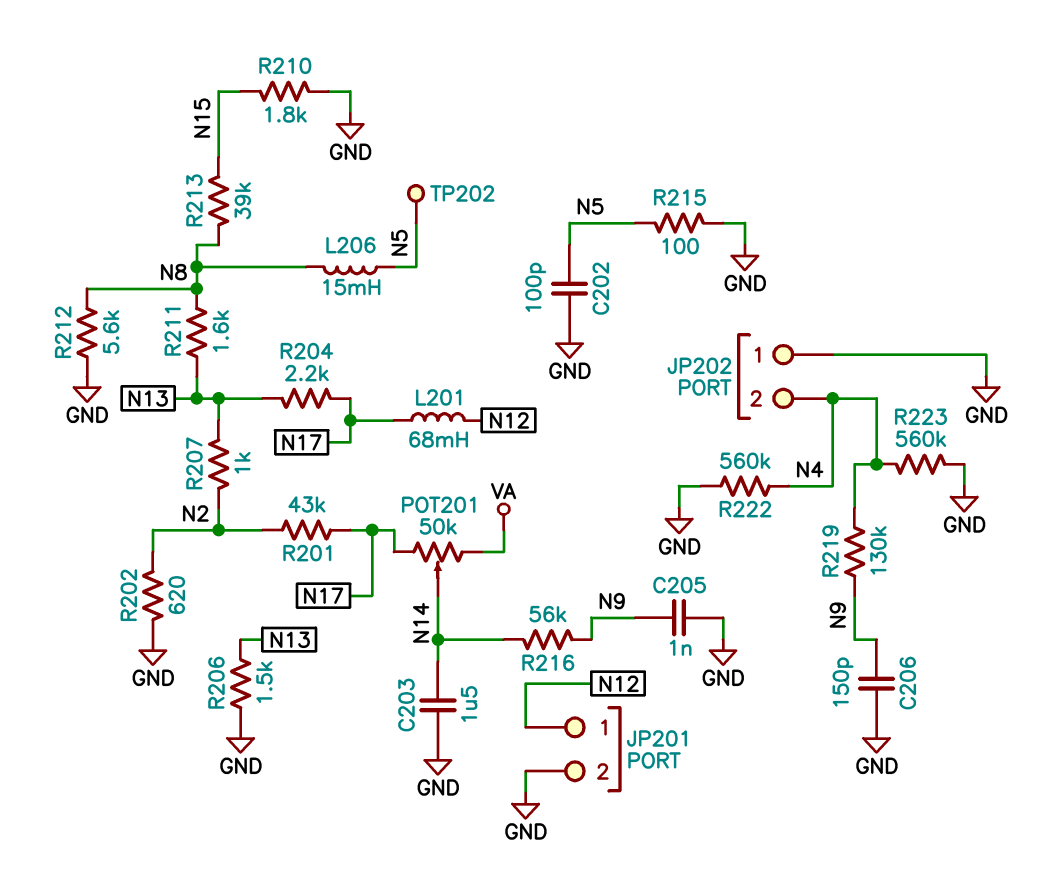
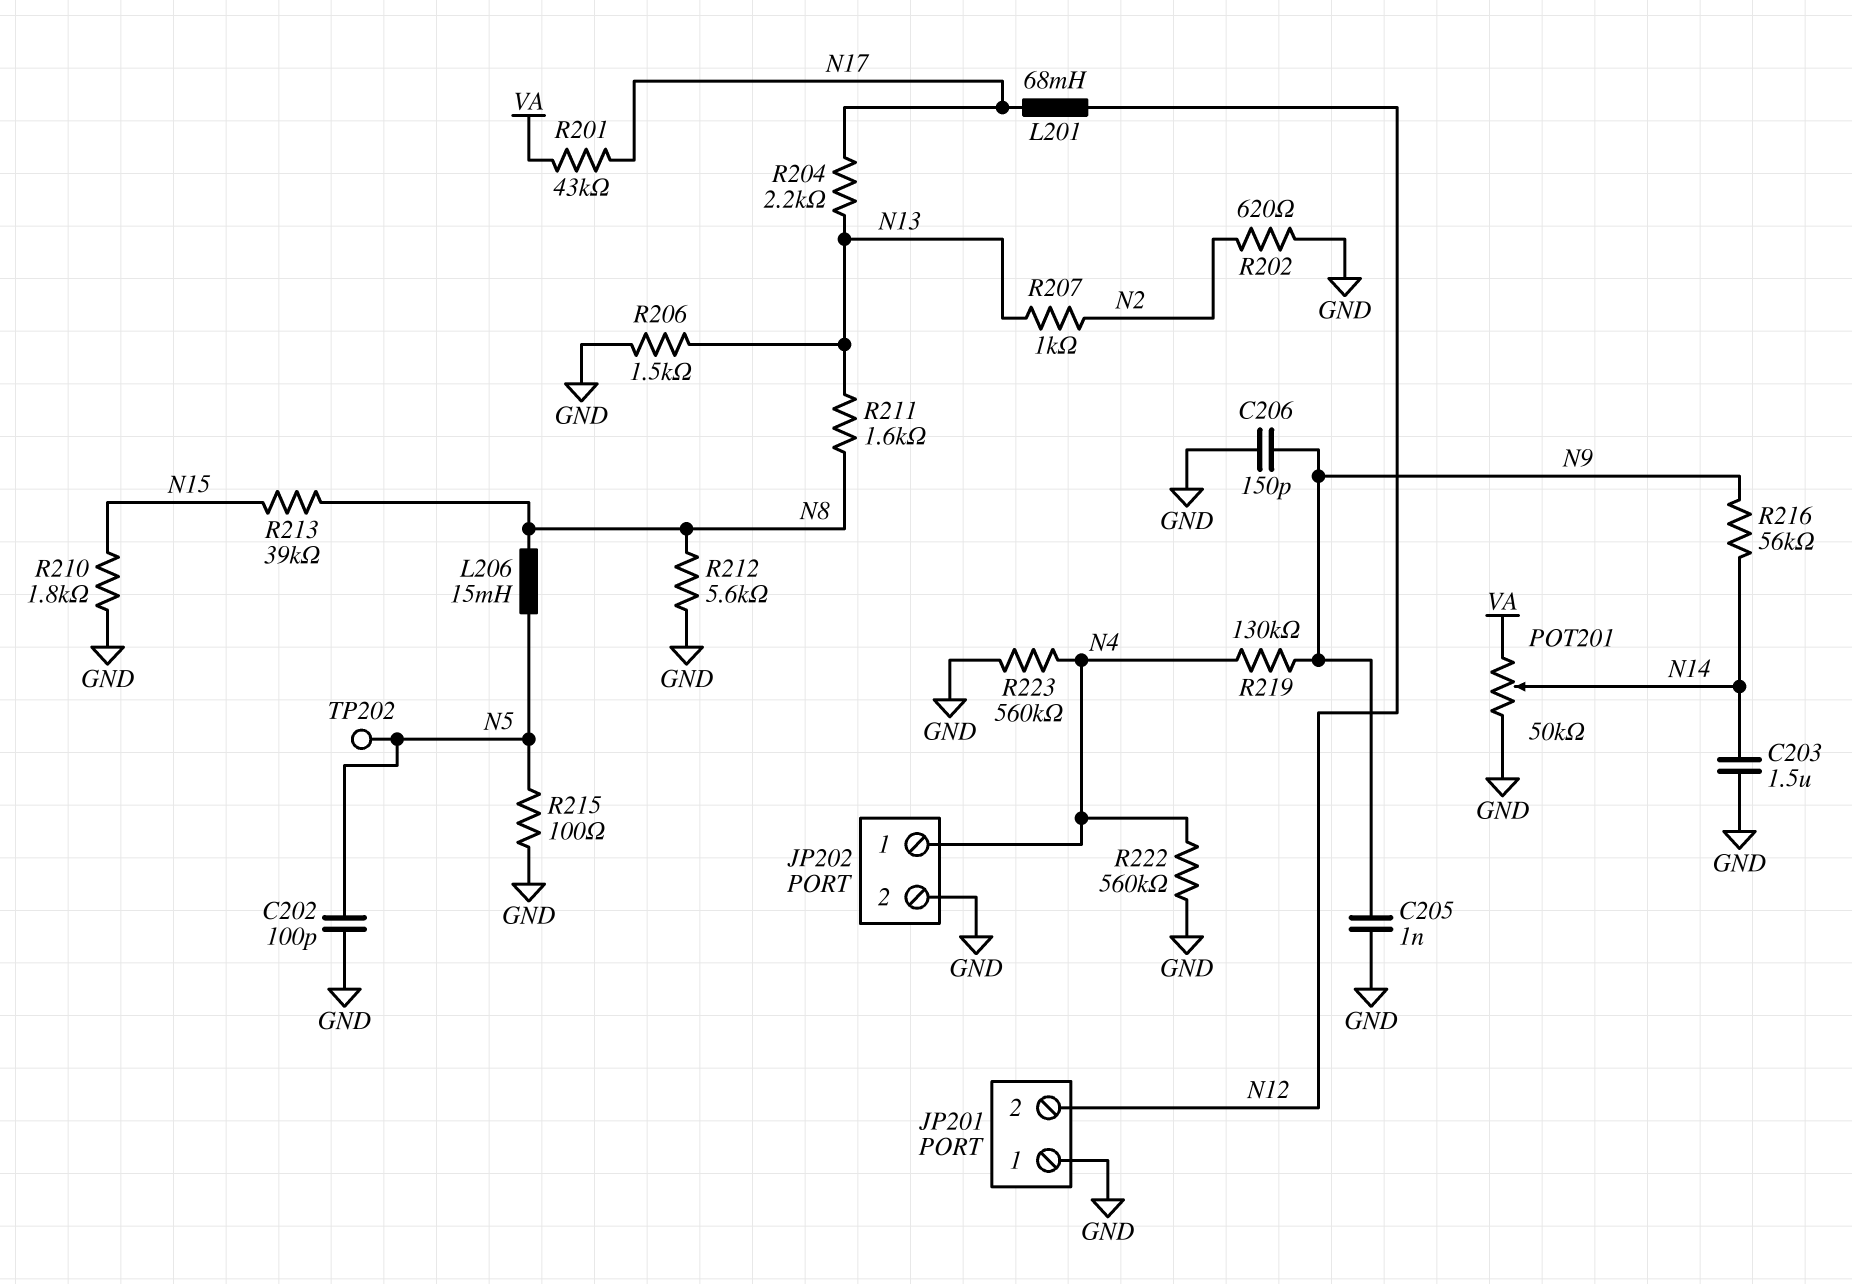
JP201 pin 1: N12 -> GND
JP201 pin 2: GND -> N12
JP202 pin 1: GND -> N4
JP202 pin 2: N4 -> GND
POT201: 50k (N17, VA, wiper N14) -> 50k (GND, VA, wiper N14)
R201: 43k (N2, N17) -> 43k (N17, VA)

